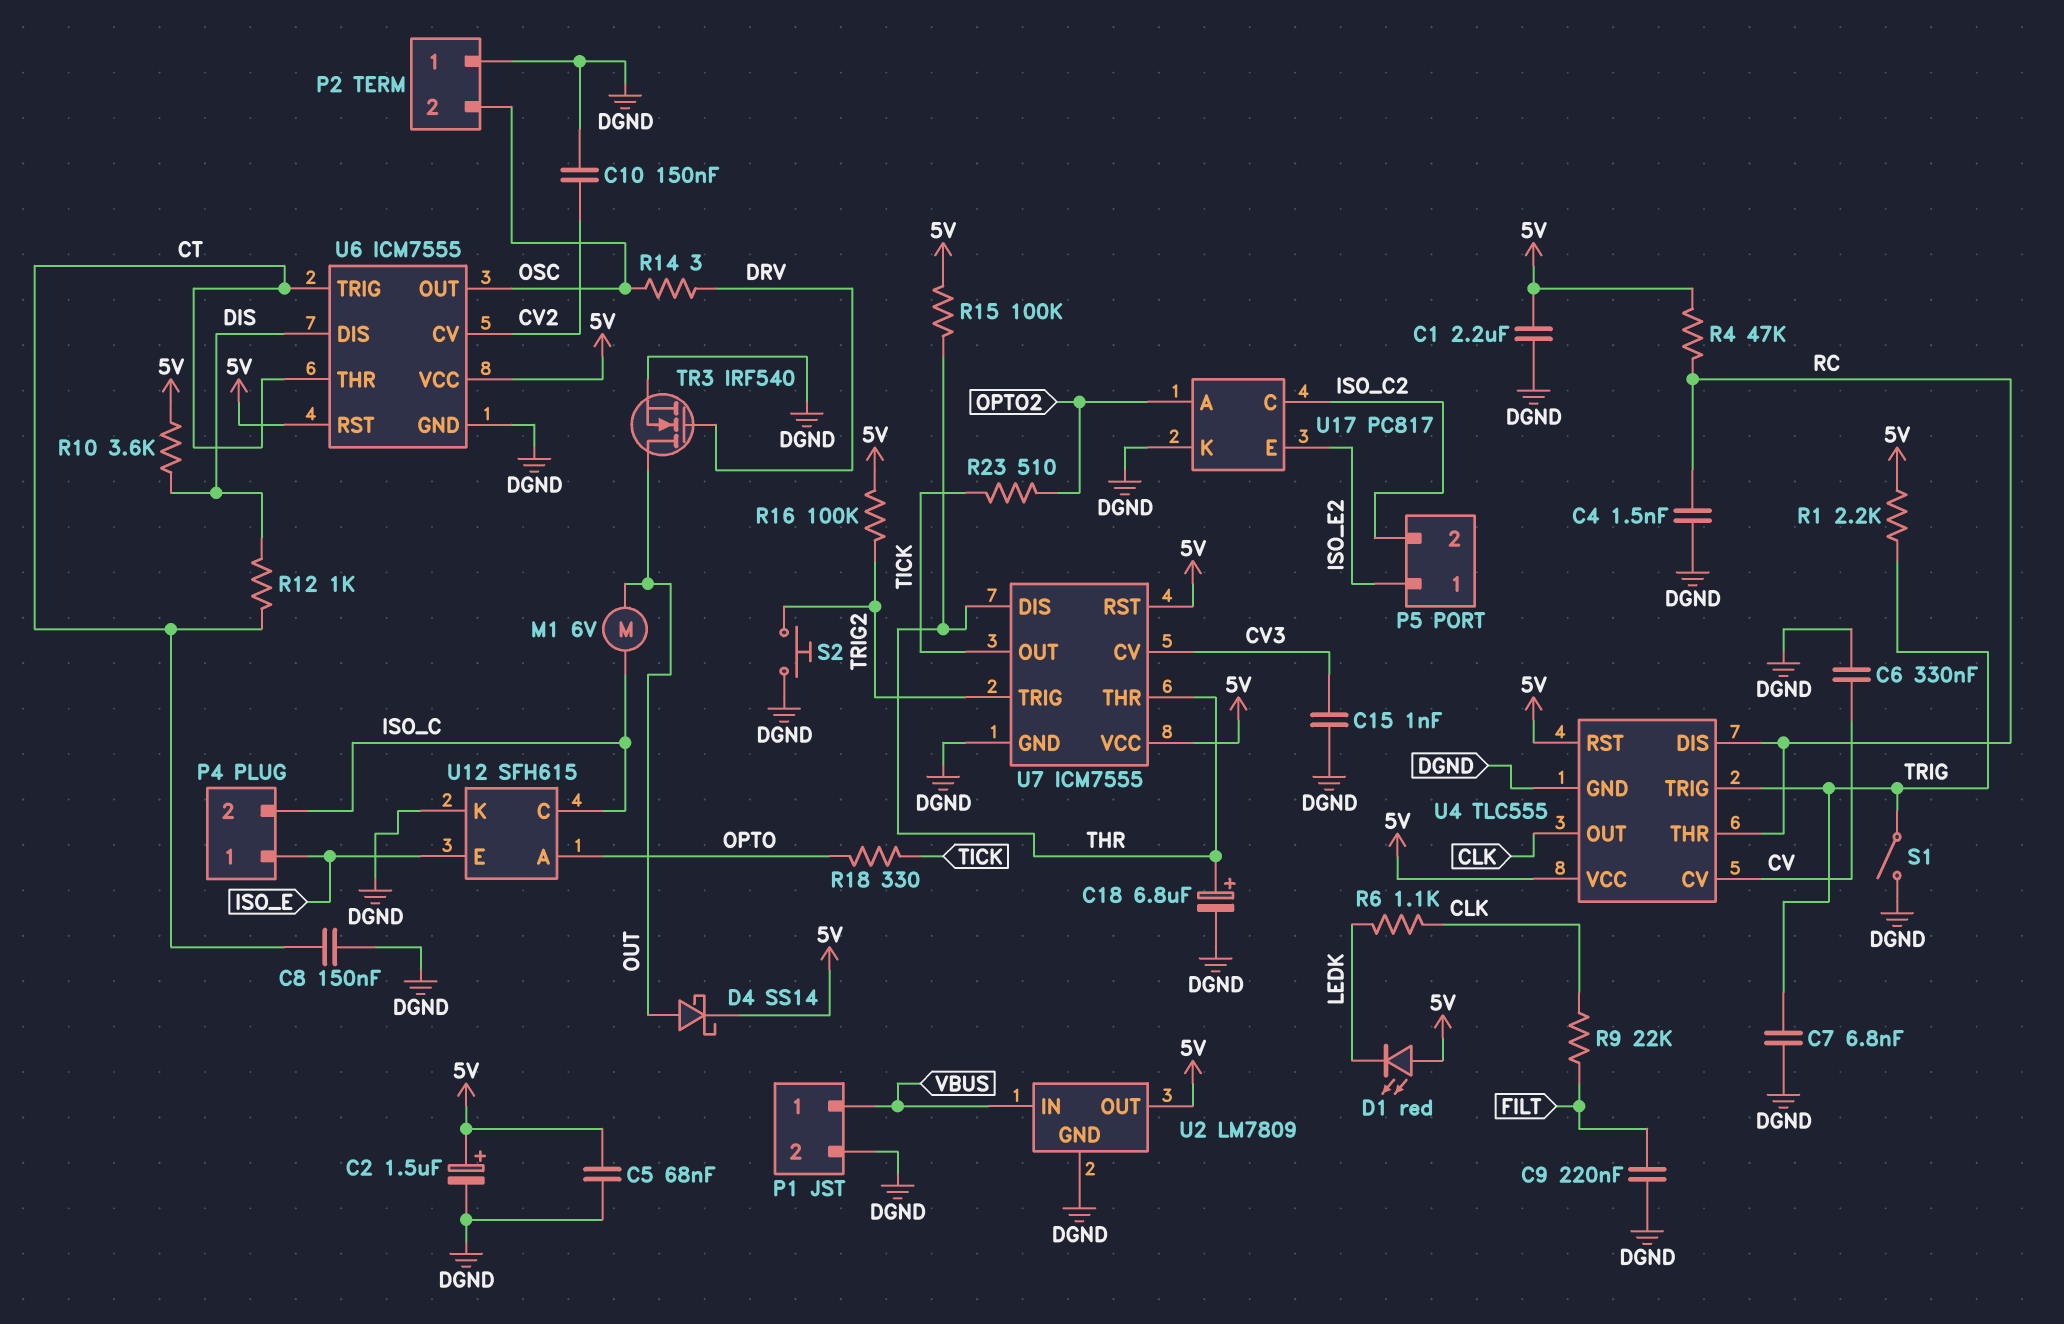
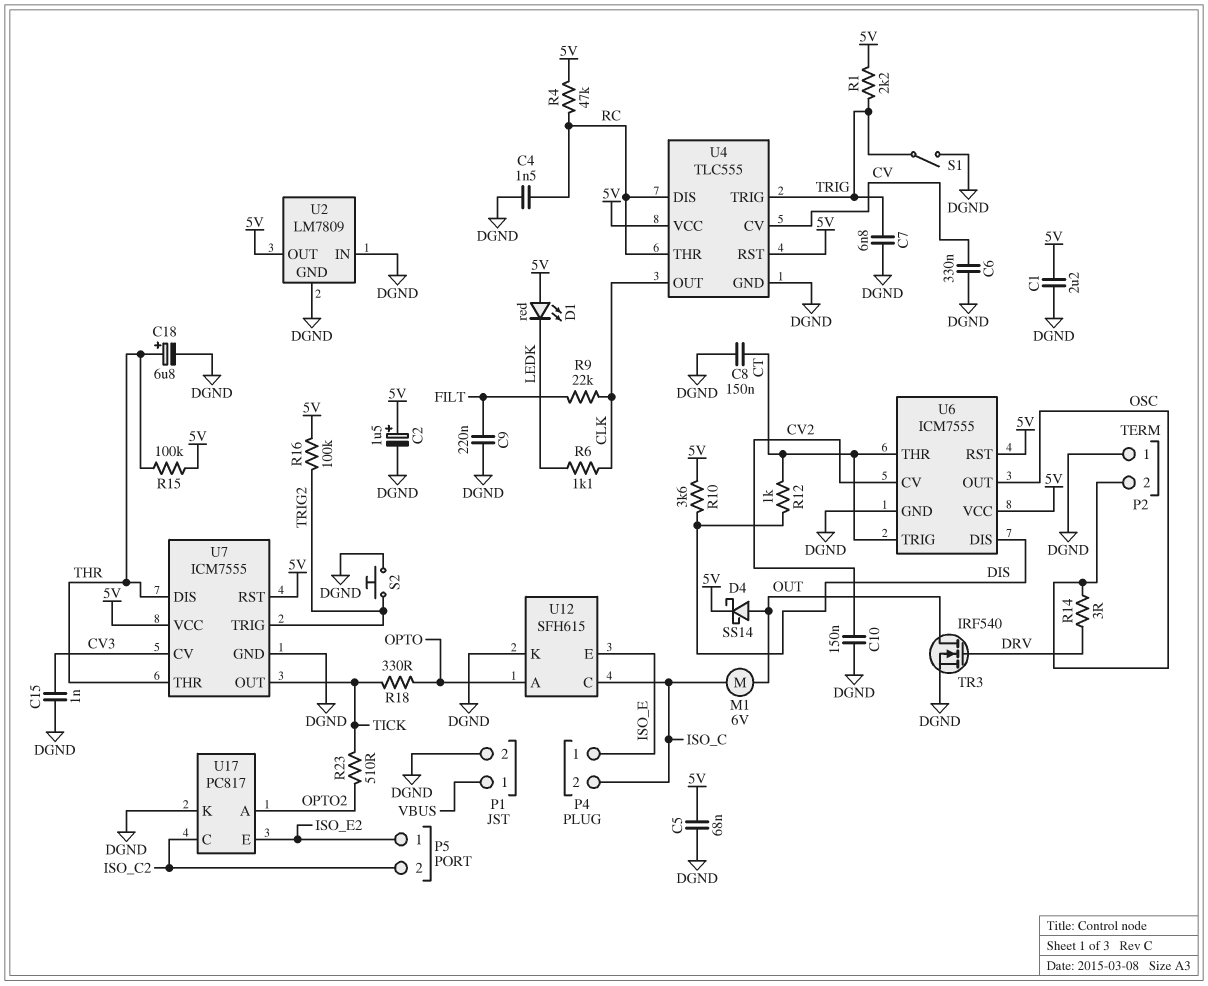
U2 pin IN: VBUS -> DGND

